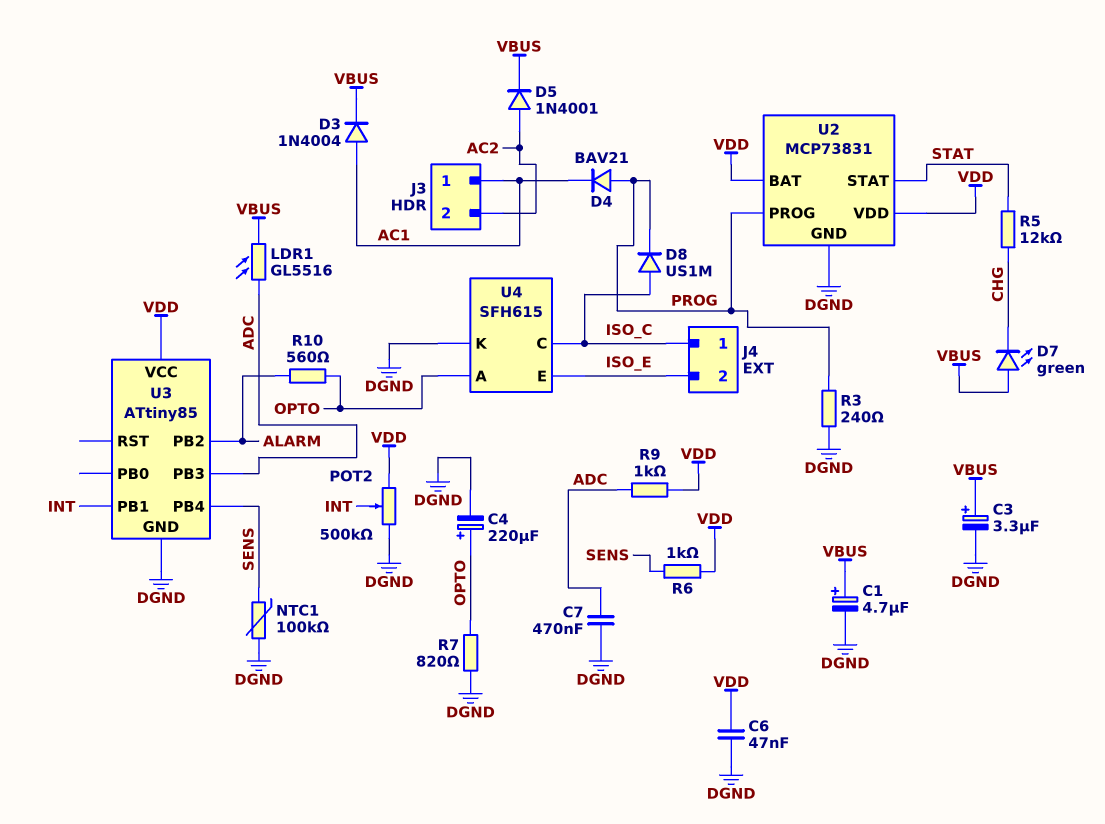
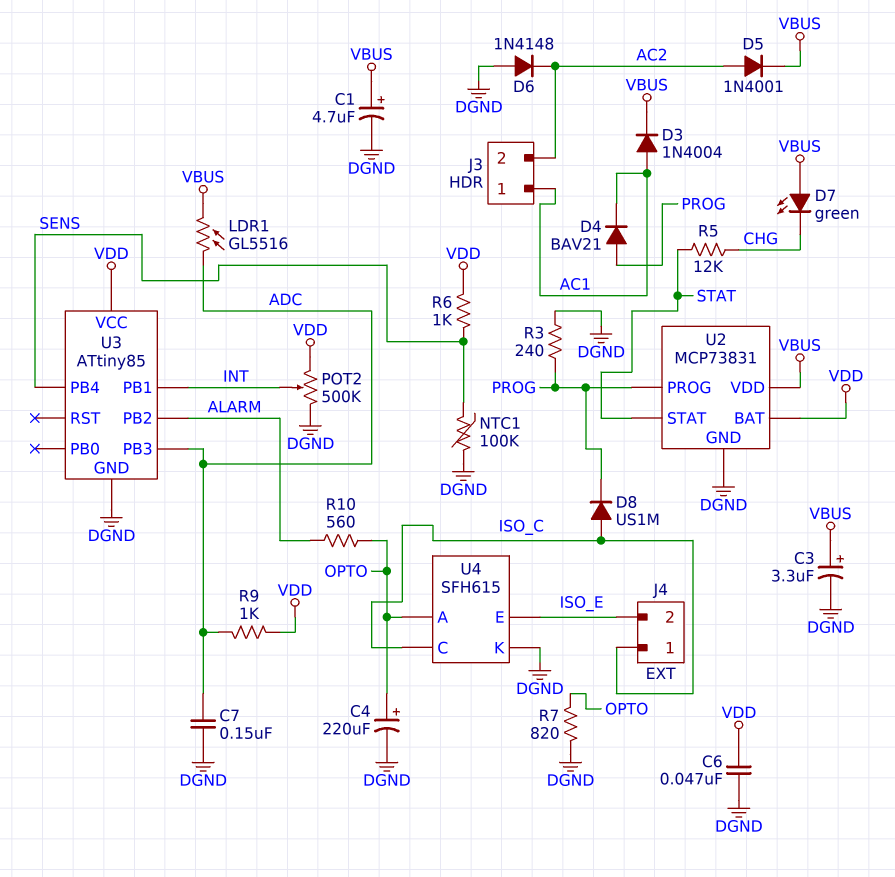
C7: 470nF (ADC, DGND) -> 150nF (ADC, DGND)
D6: none -> diode 1N4148 (A DGND, K AC2)
U2 pin VDD: VDD -> VBUS

